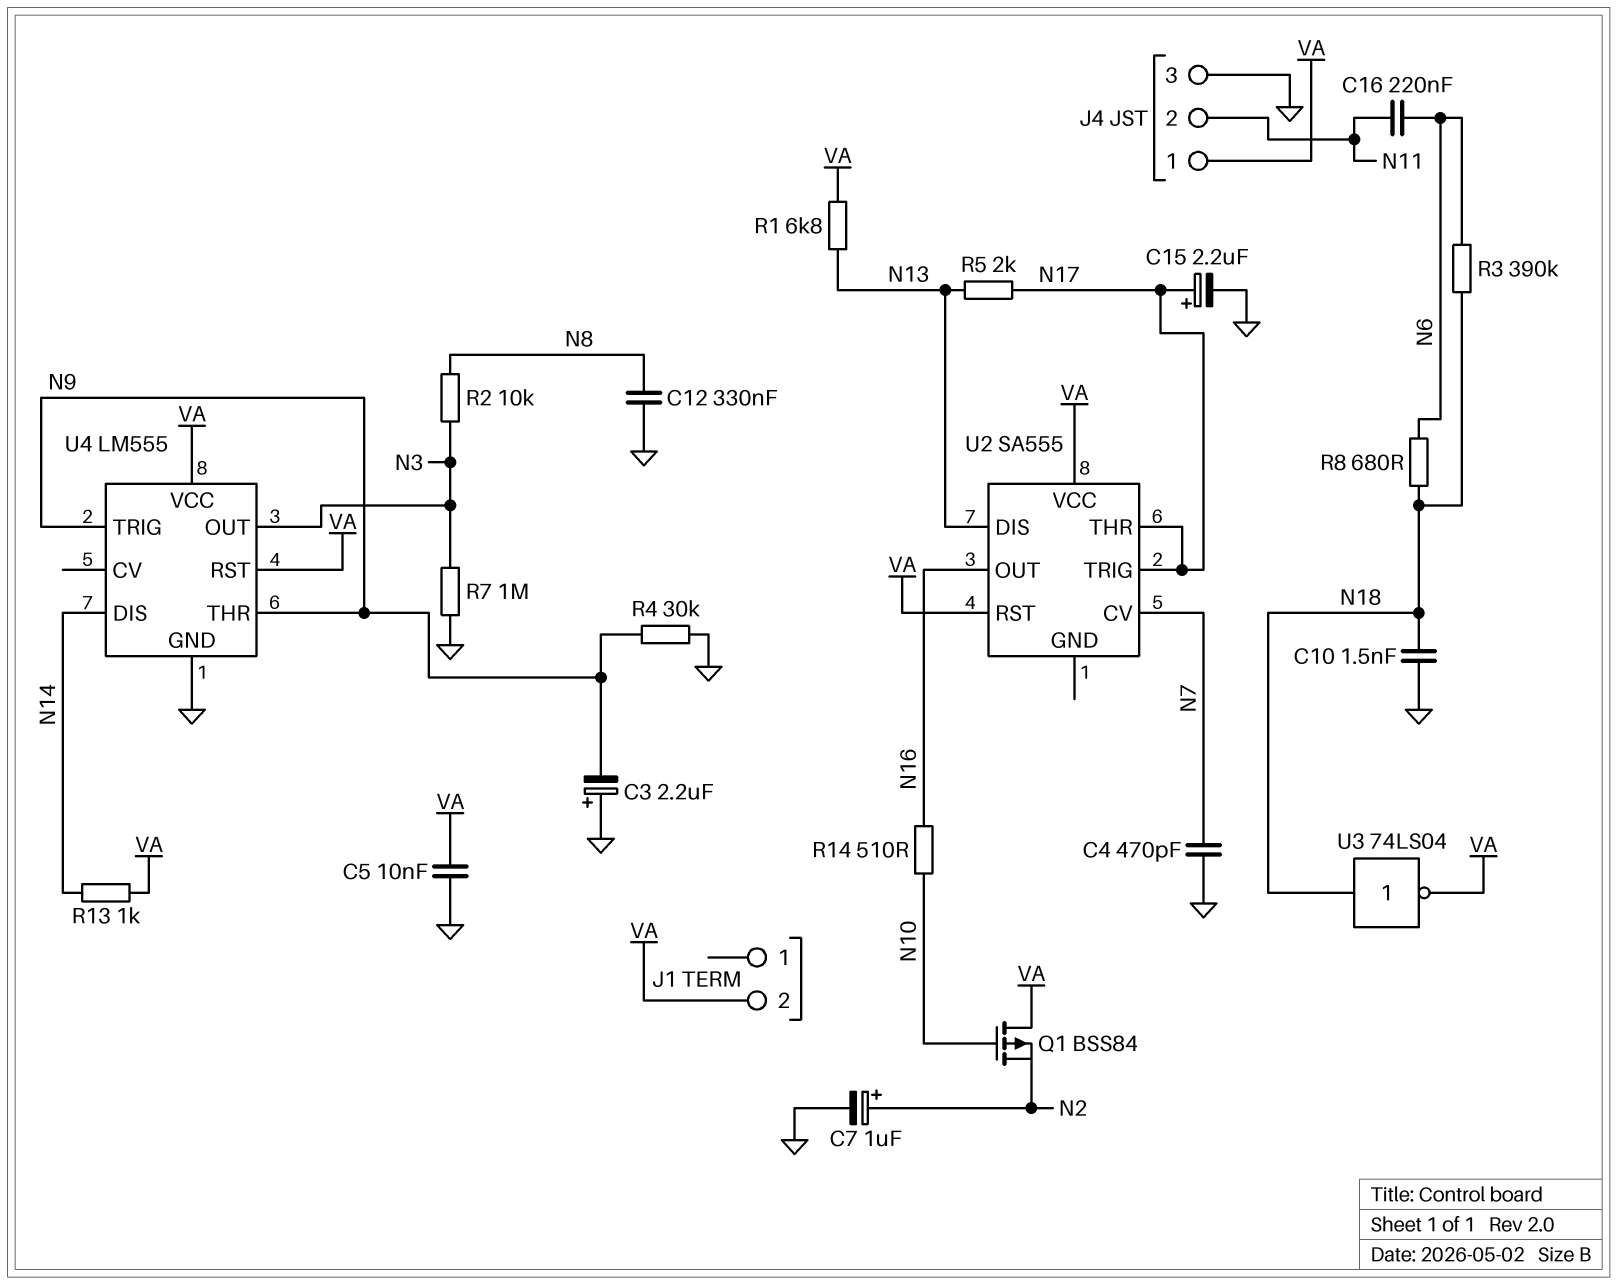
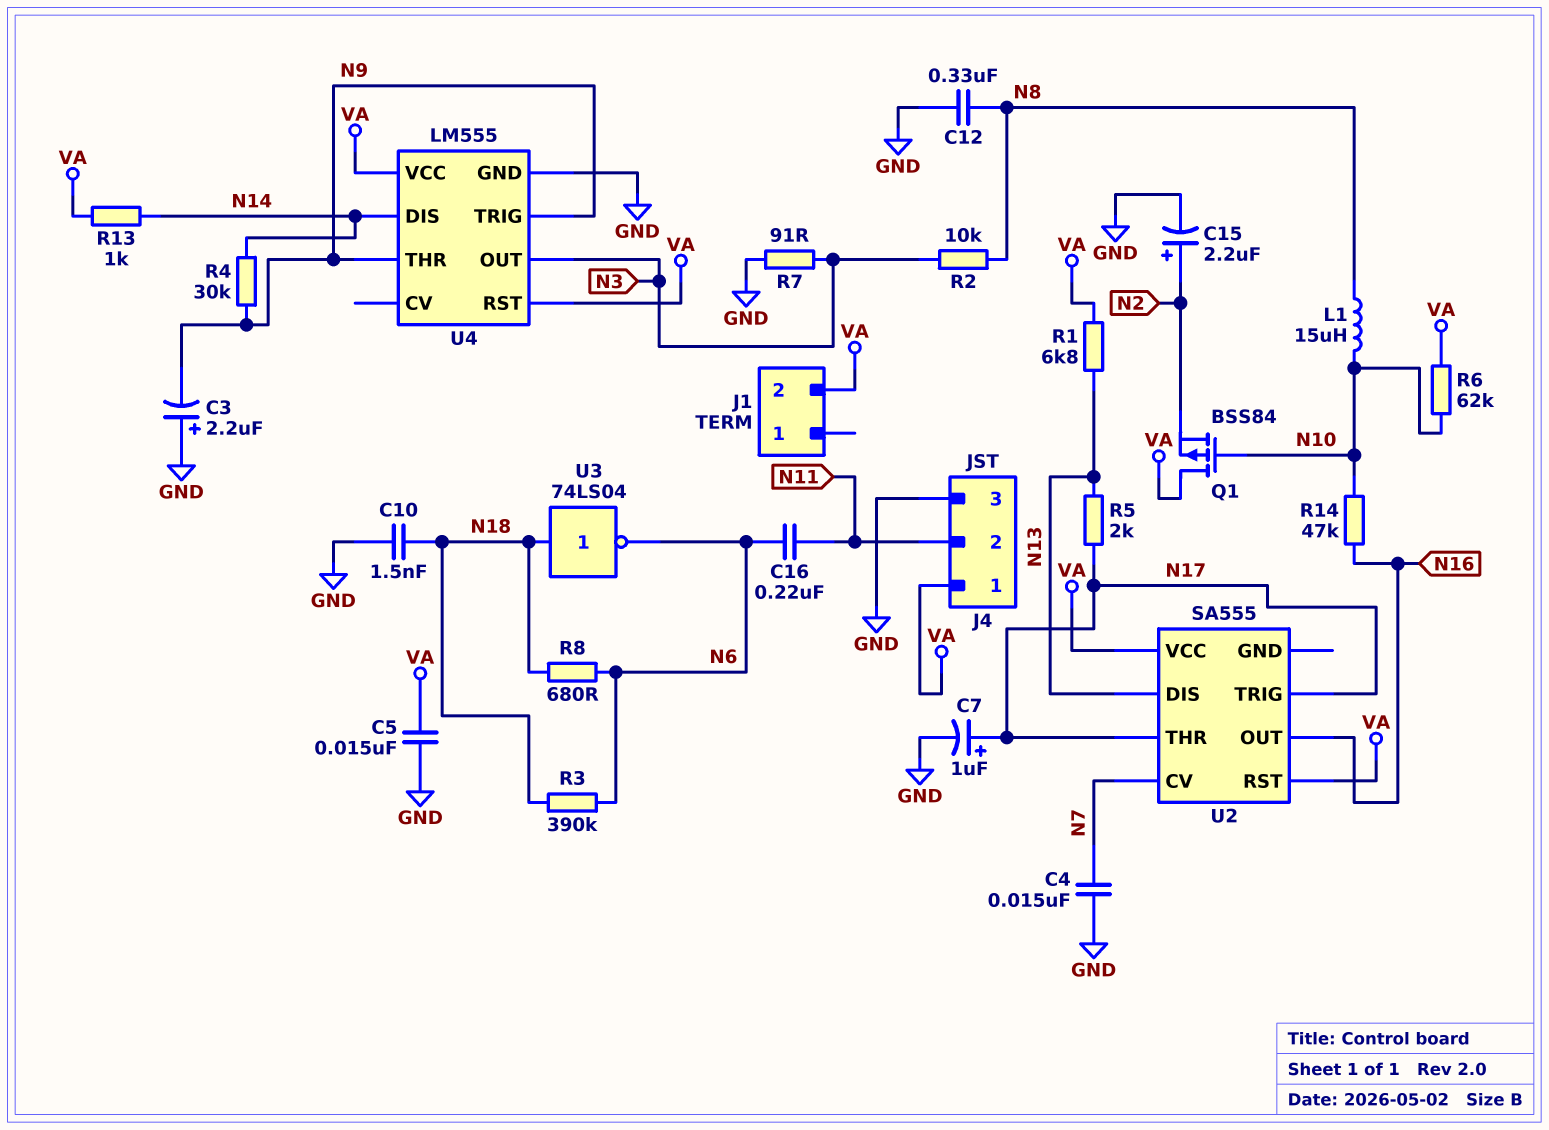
C4: 470pF (GND, N7) -> 15nF (GND, N7)
C5: 10nF (GND, VA) -> 15nF (GND, VA)
C7: 1uF (plus N2, minus GND) -> 1uF (plus N17, minus GND)
C15: 2.2uF (plus N17, minus GND) -> 2.2uF (plus N2, minus GND)
L1: none -> 15uH (N8, N10)
R4: 30k (GND, N9) -> 30k (N9, N14)
R6: none -> 62k (N10, VA)
R7: 1M (GND, N3) -> 91 (GND, N3)
R14: 510 (N10, N16) -> 47k (N10, N16)
U3: NOT 74LS04 (in N18, out VA) -> NOT 74LS04 (in N18, out N6)

